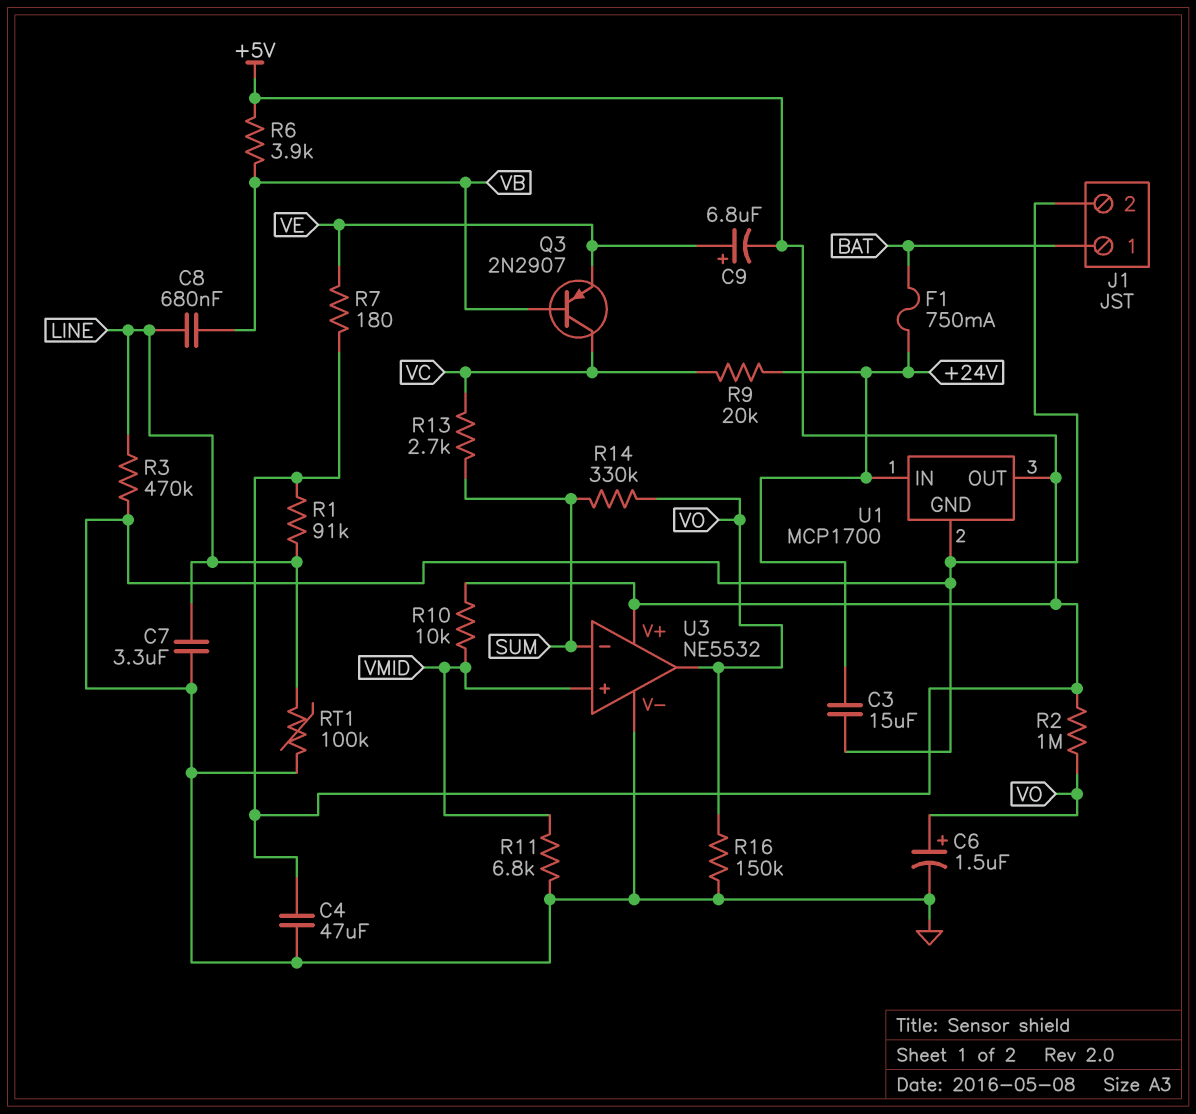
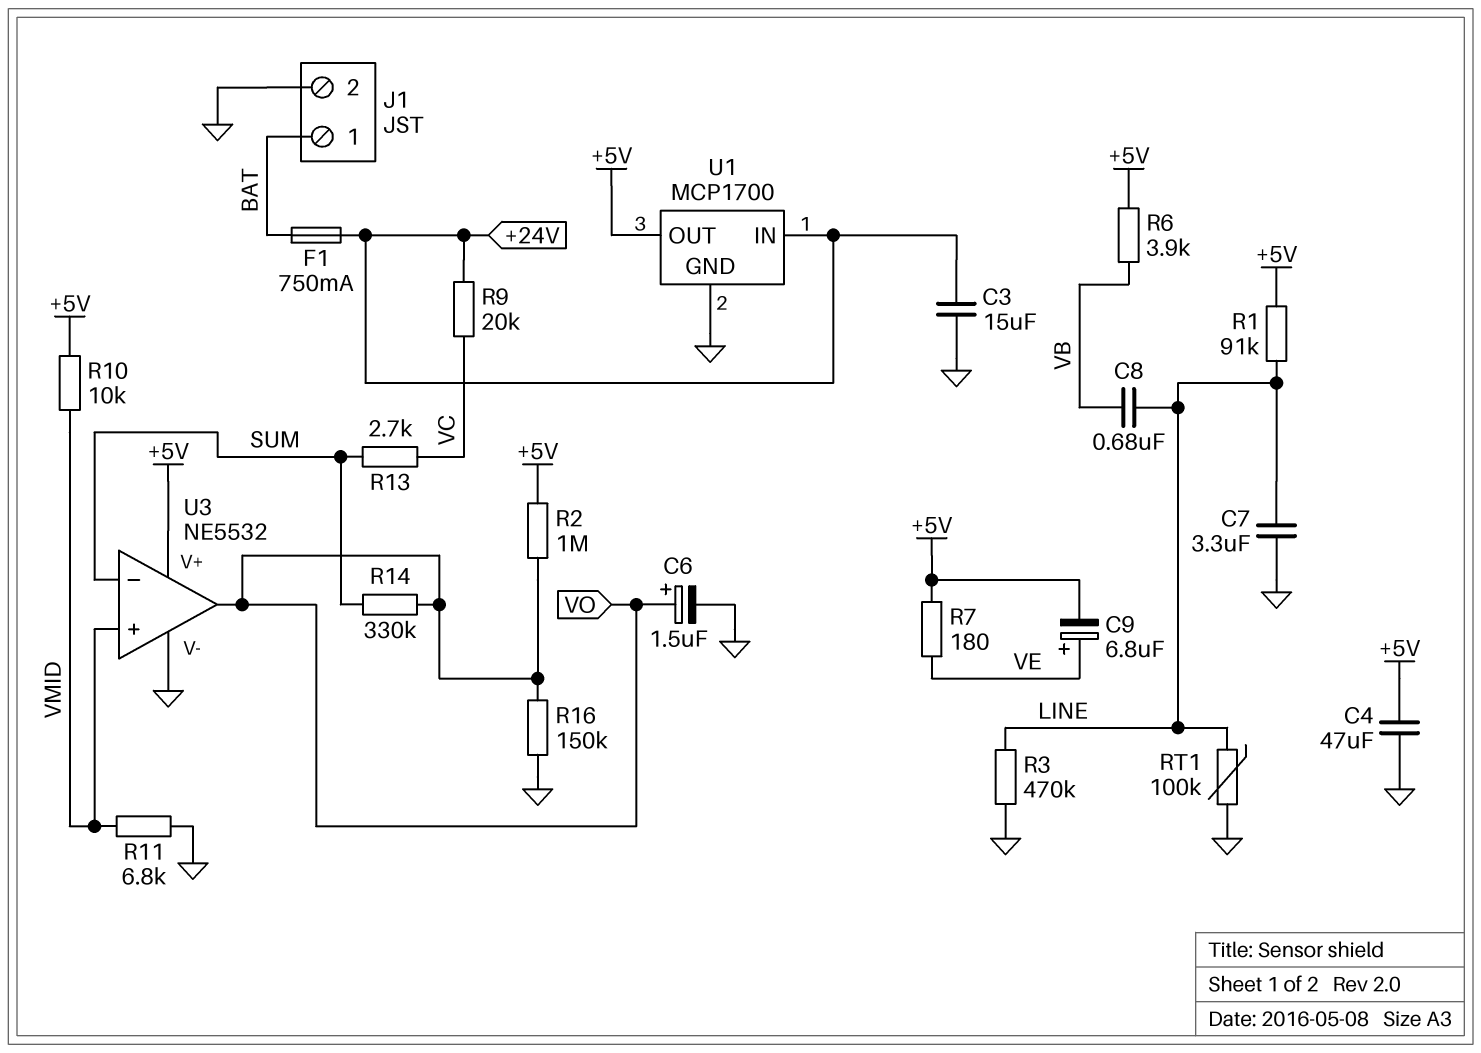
Q3: PNP 2N2907 (B VB, C VC, E VE) -> none

